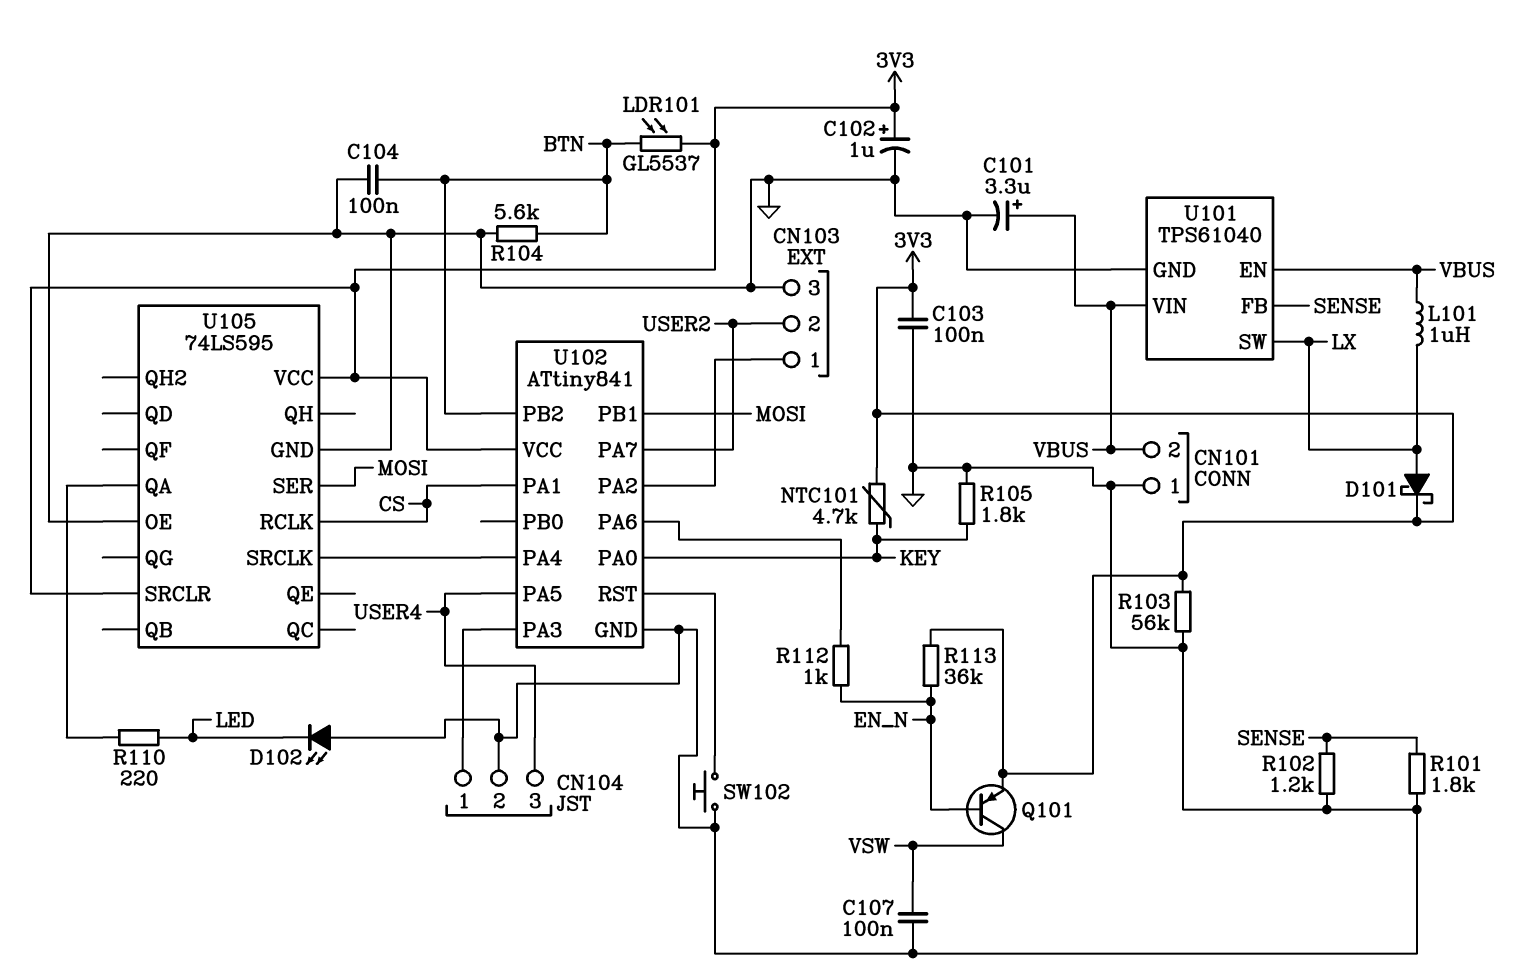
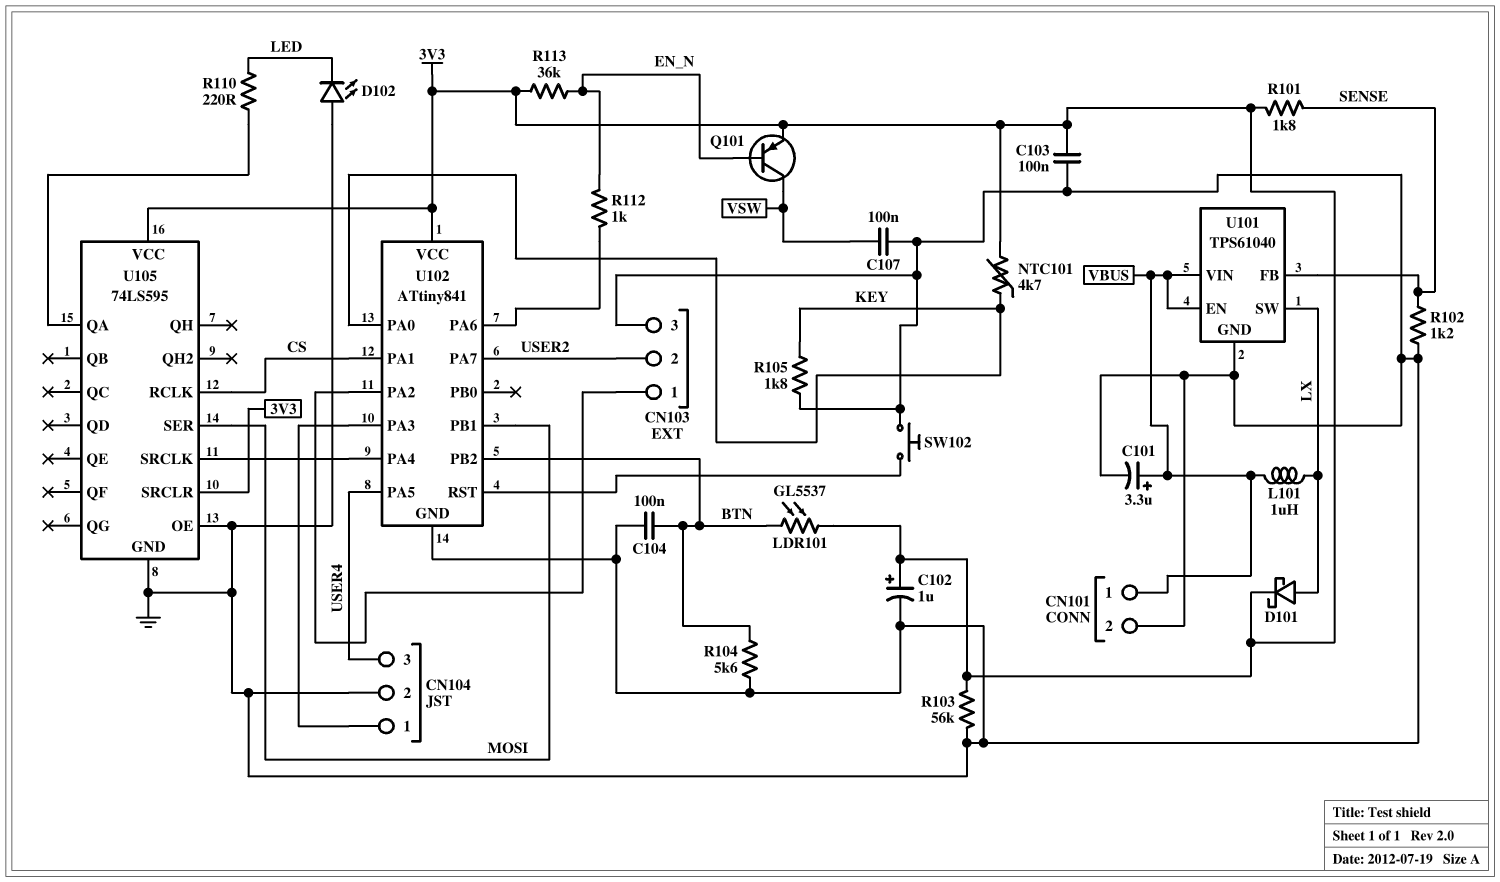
CN101 pin 1: GND -> VBUS
CN101 pin 2: VBUS -> GND
R101: 1.8k (GND, SENSE) -> 1.8k (3V3, SENSE)

